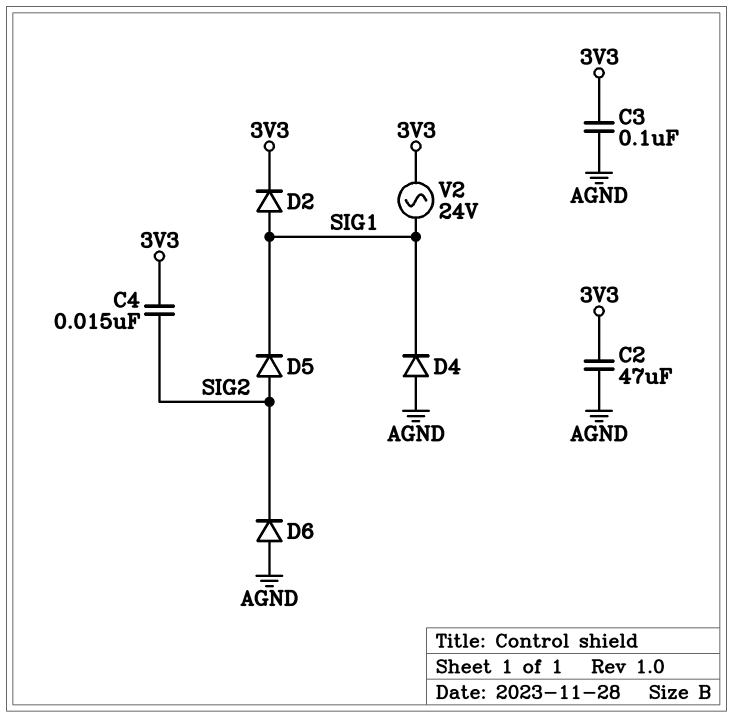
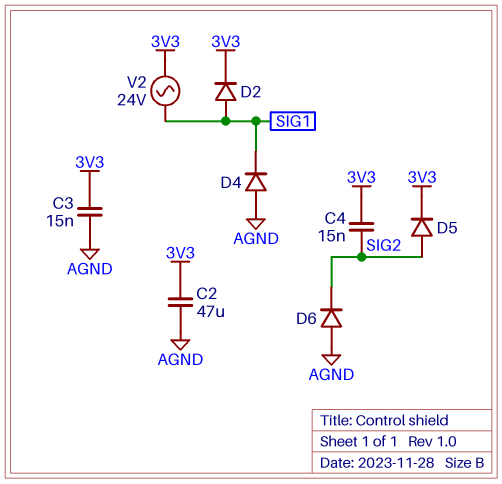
C3: 100nF (3V3, AGND) -> 15nF (3V3, AGND)
D5: diode (A SIG2, K SIG1) -> diode (A SIG2, K 3V3)

